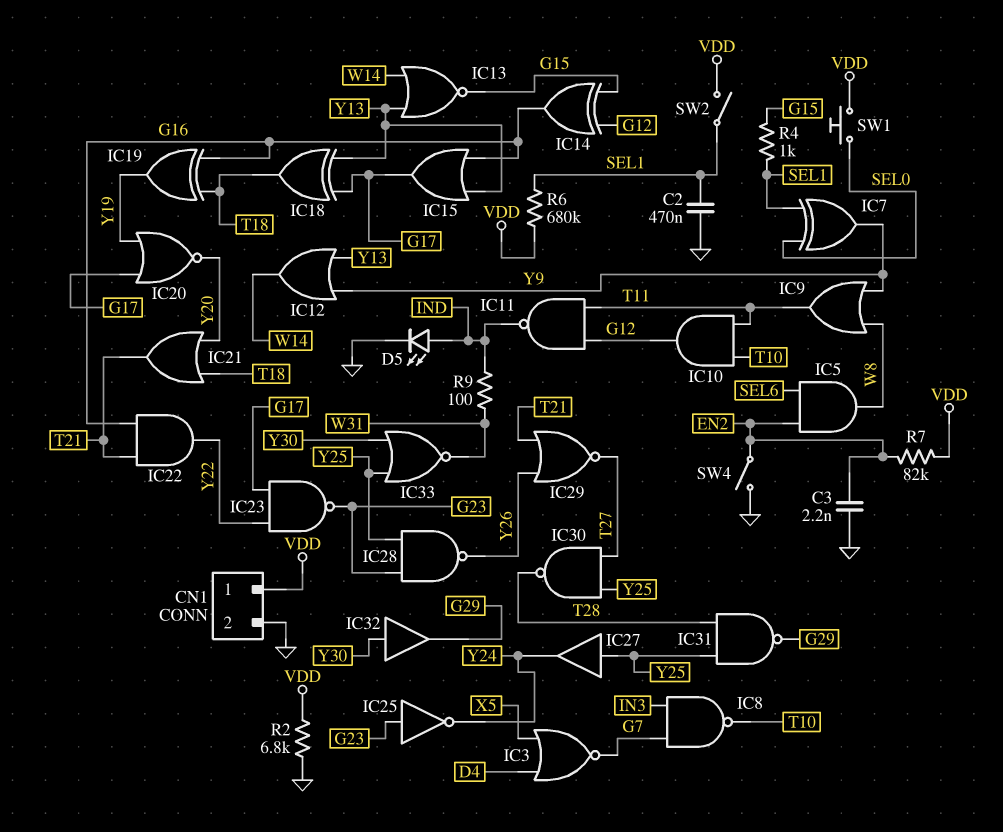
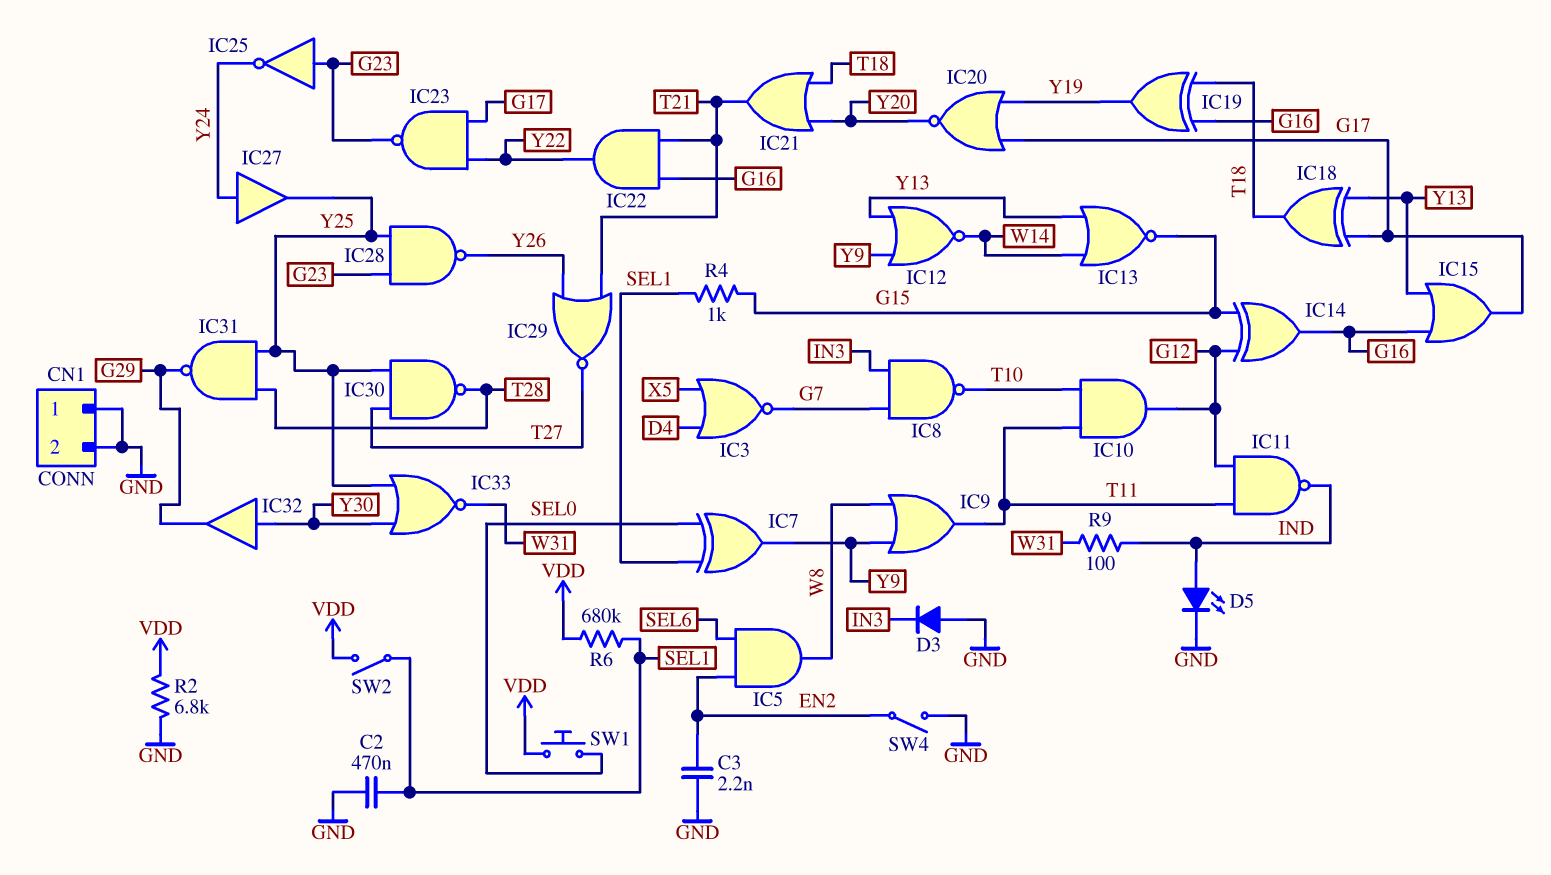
CN1 pin 1: VDD -> GND
D3: none -> diode (A GND, K IN3)
IC12: OR (in Y9, in Y13, out W14) -> NOR (in Y9, in Y13, out W14)
IC27: buffer (in Y25, out Y24) -> buffer (in Y24, out Y25)
R7: 82k (EN2, VDD) -> none

